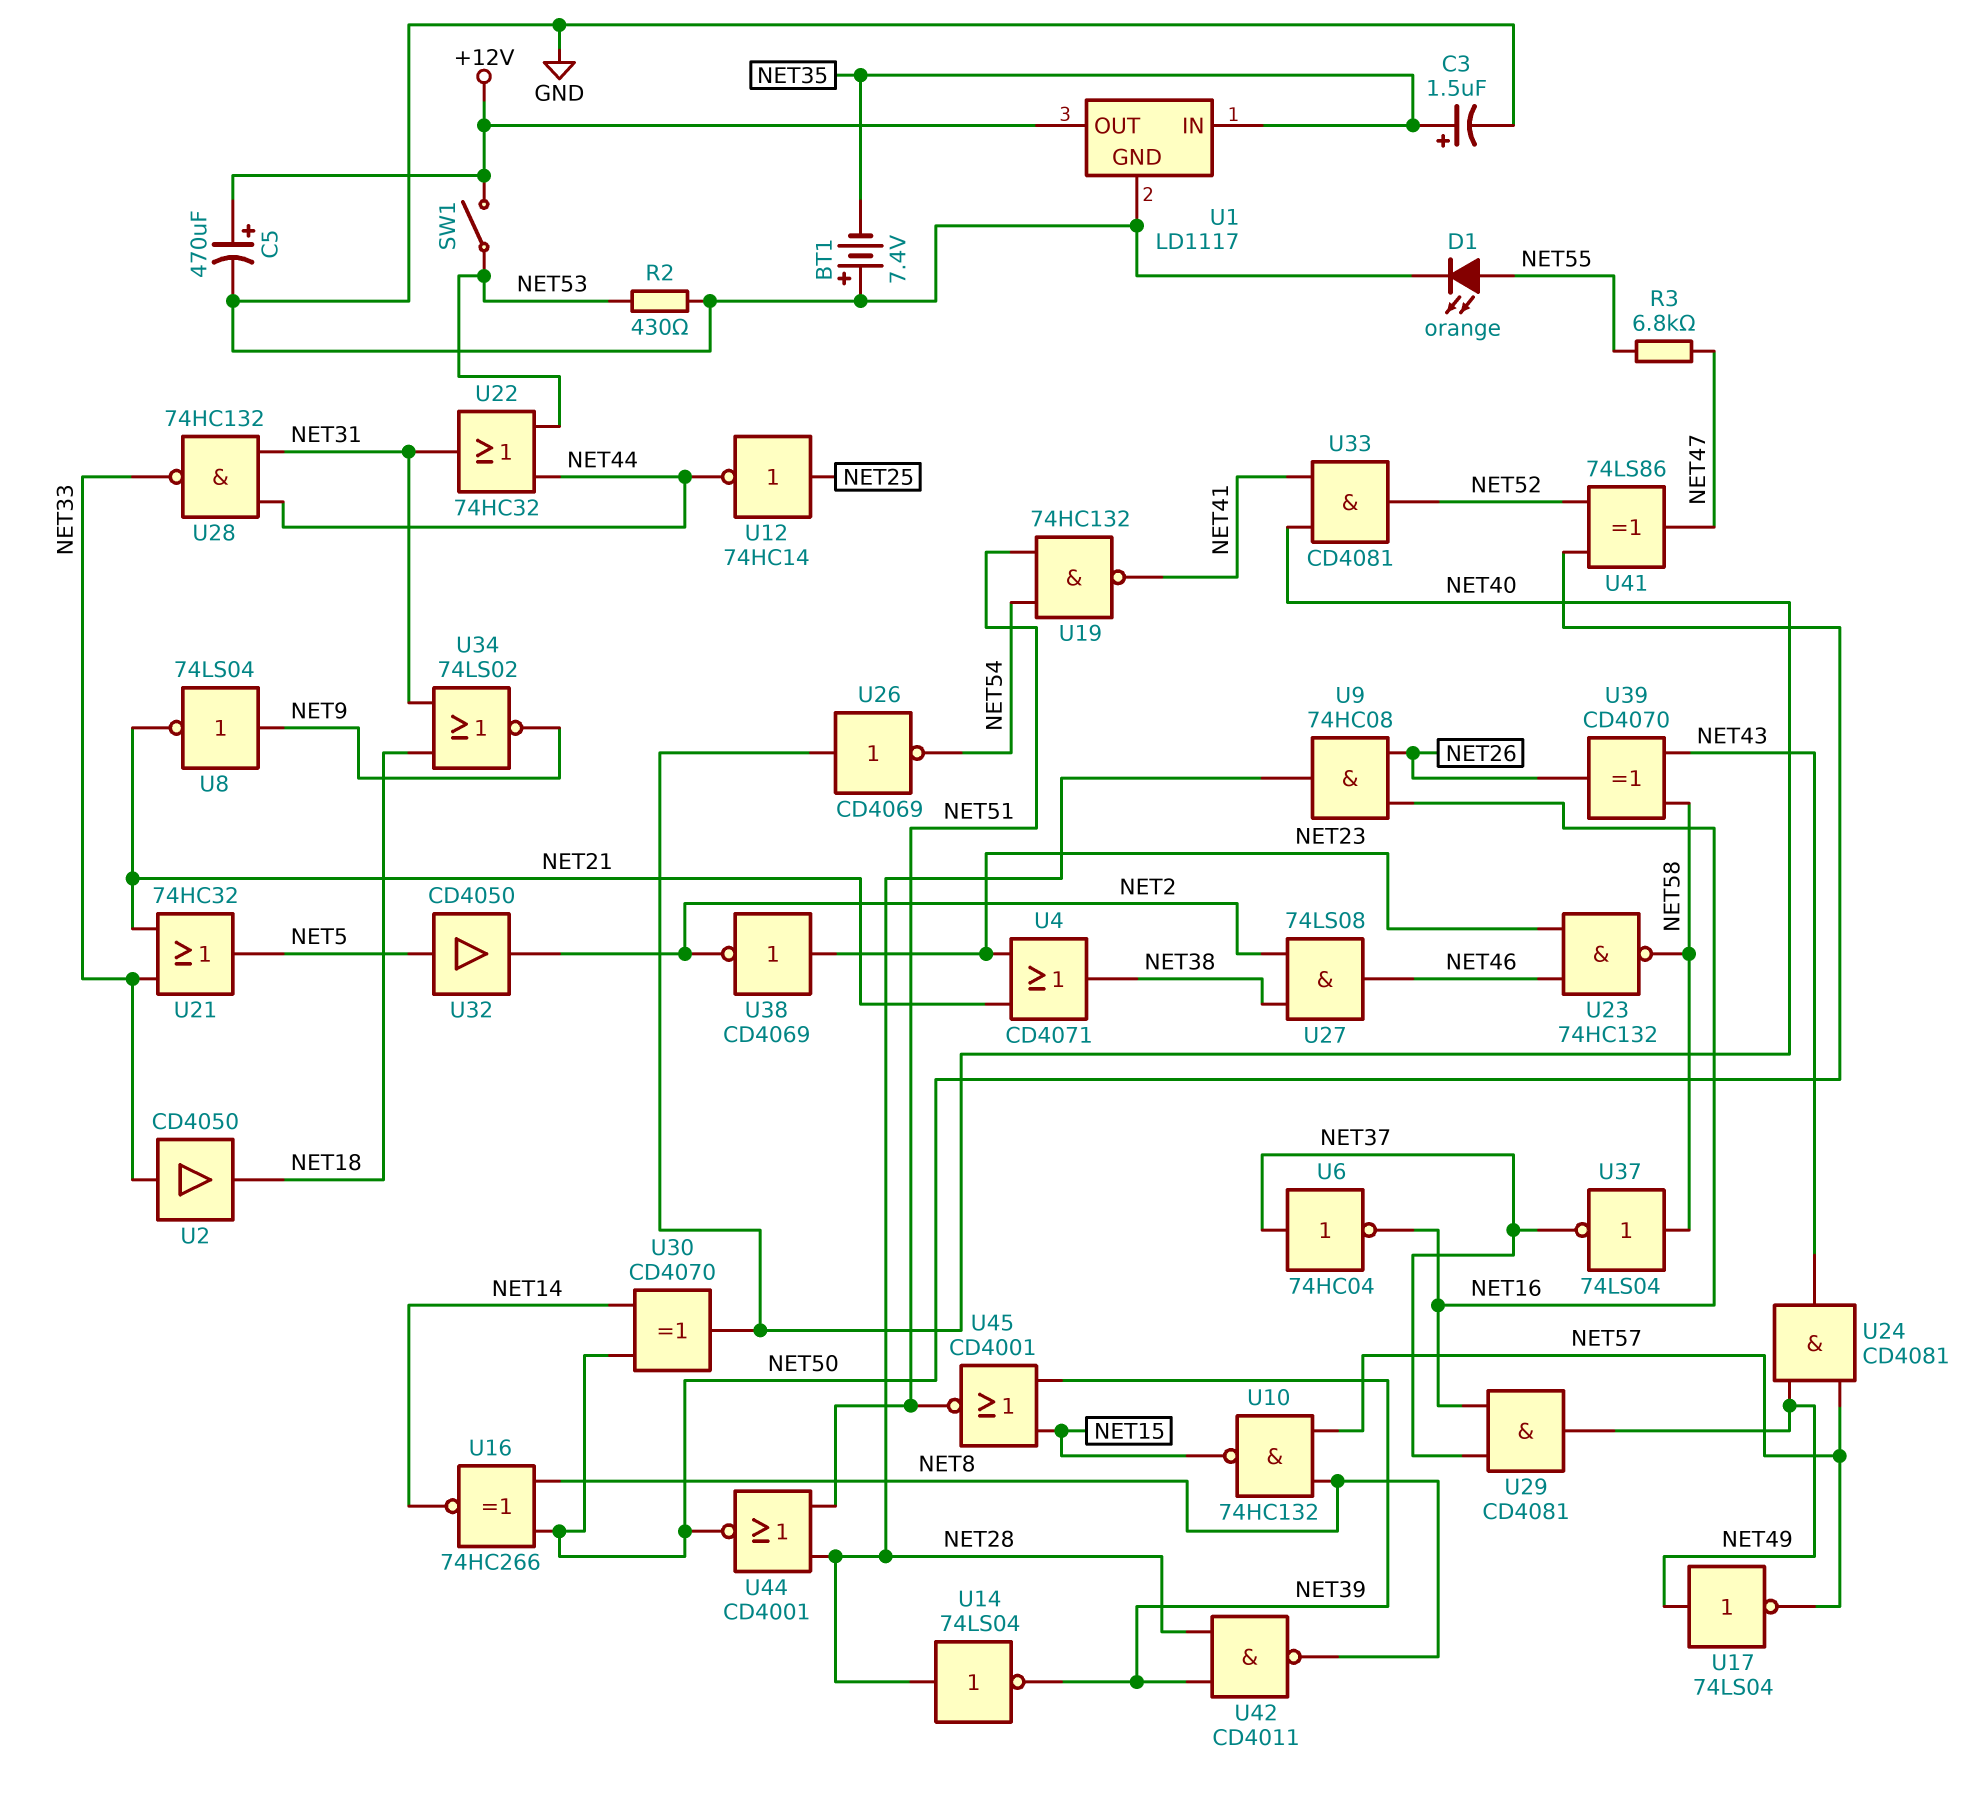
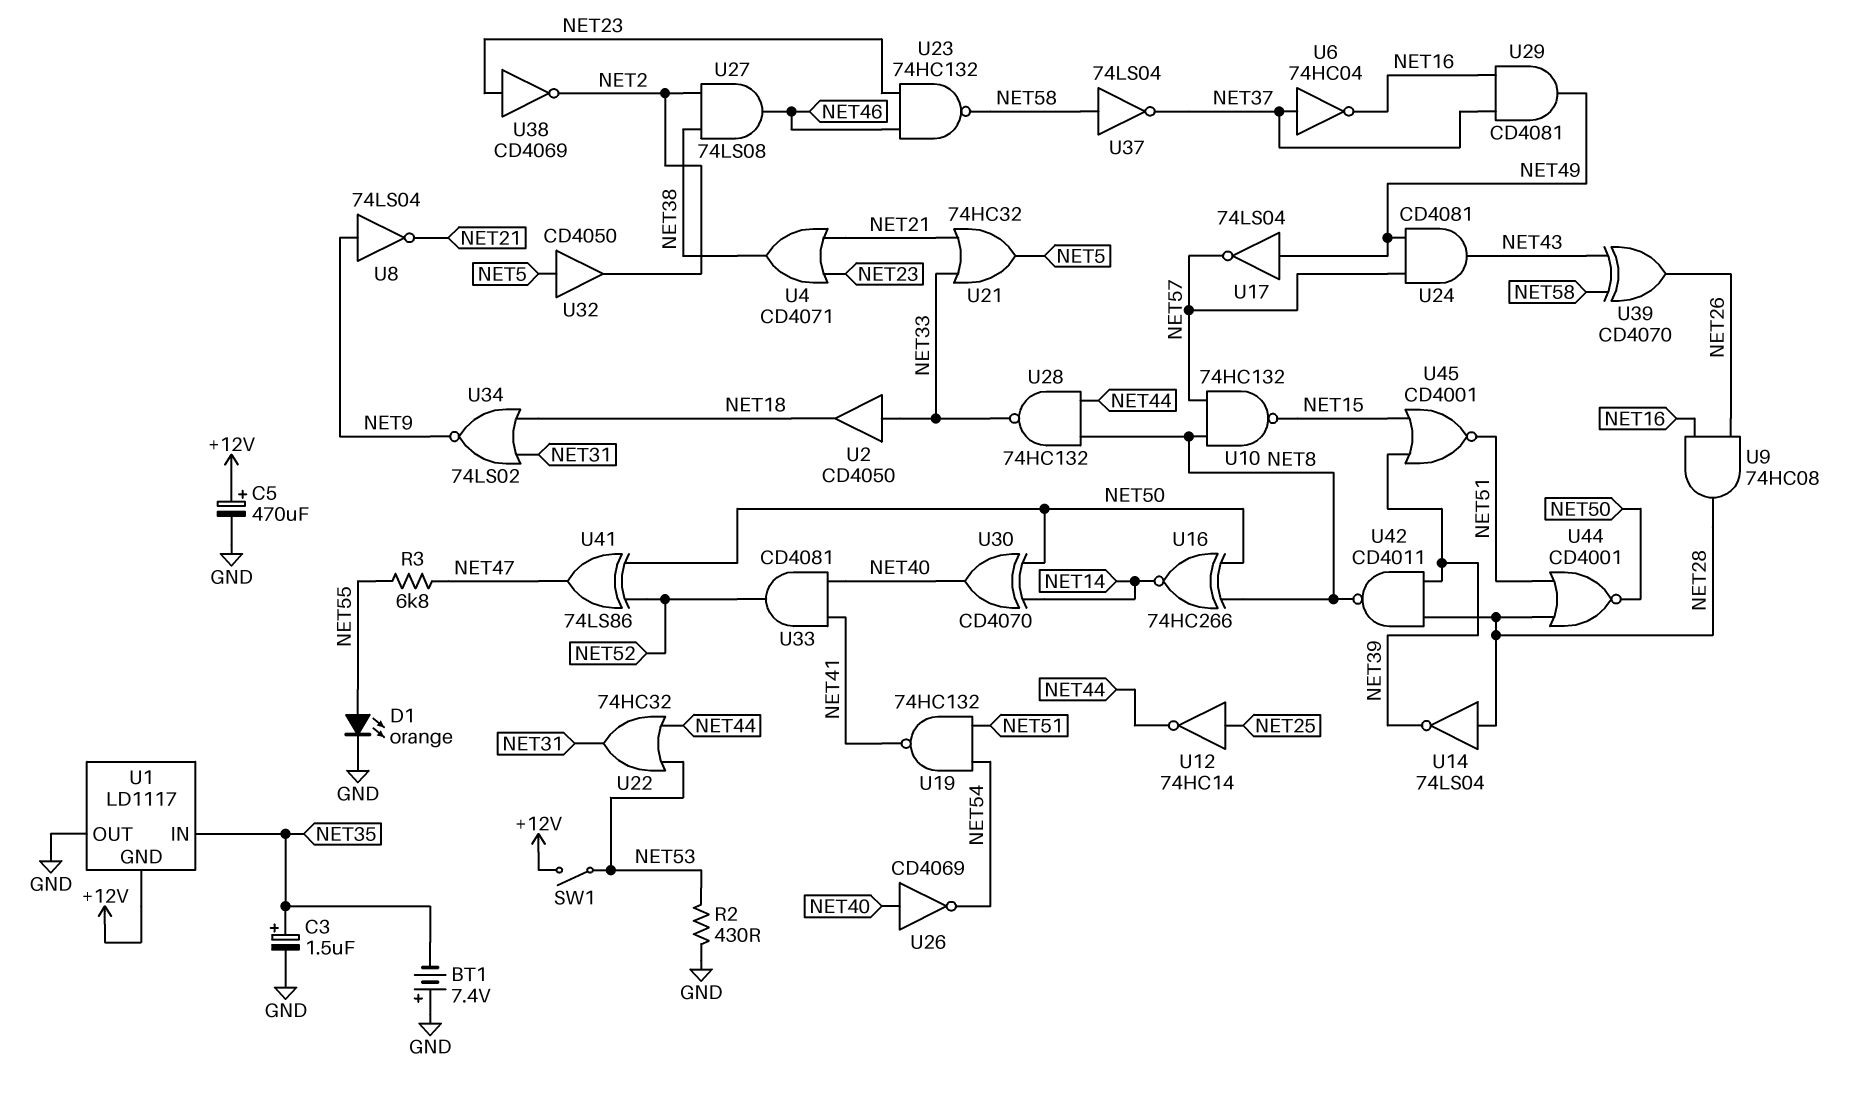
U1 pin GND: GND -> +12V
U1 pin OUT: +12V -> GND
U28: NAND 74HC132 (in NET31, in NET44, out NET33) -> NAND 74HC132 (in NET8, in NET44, out NET33)

